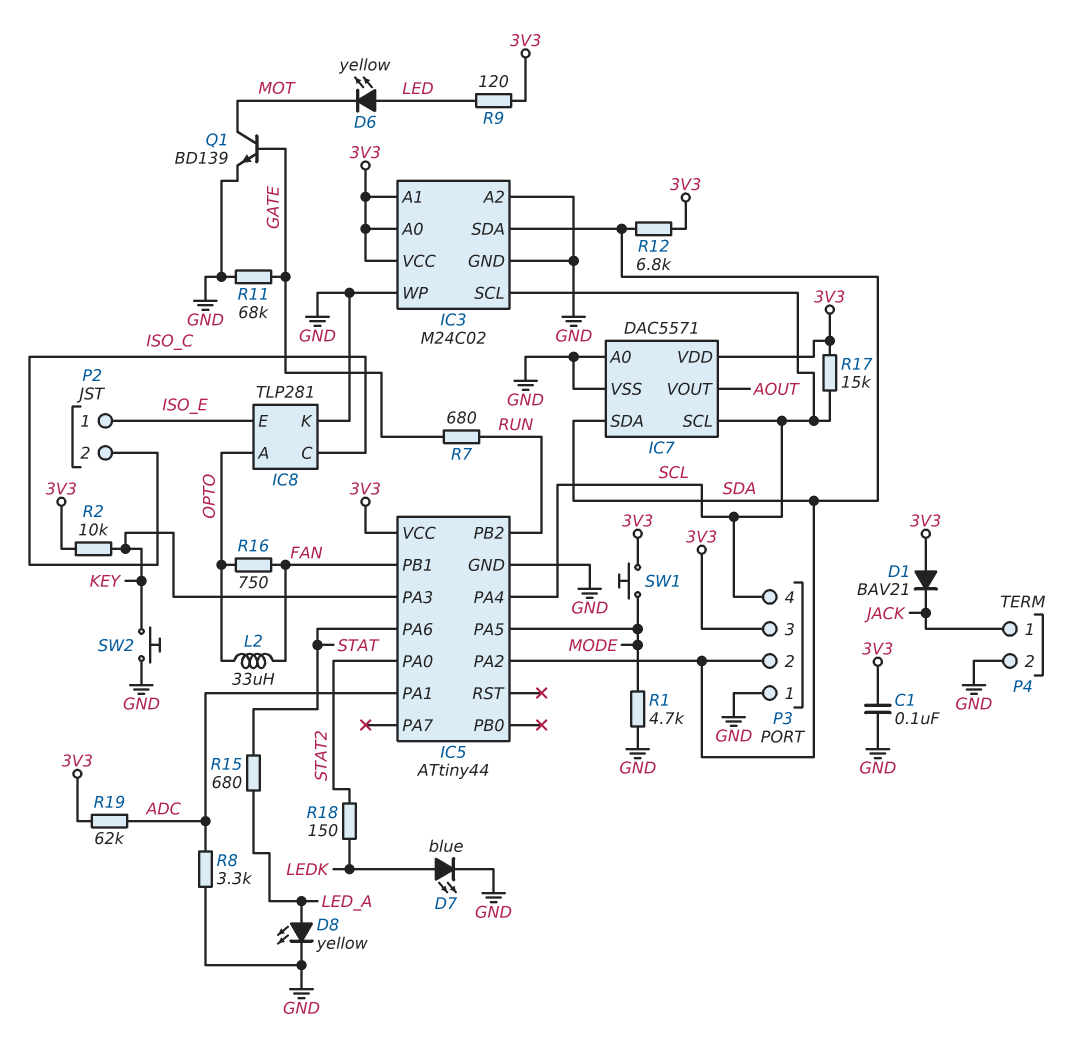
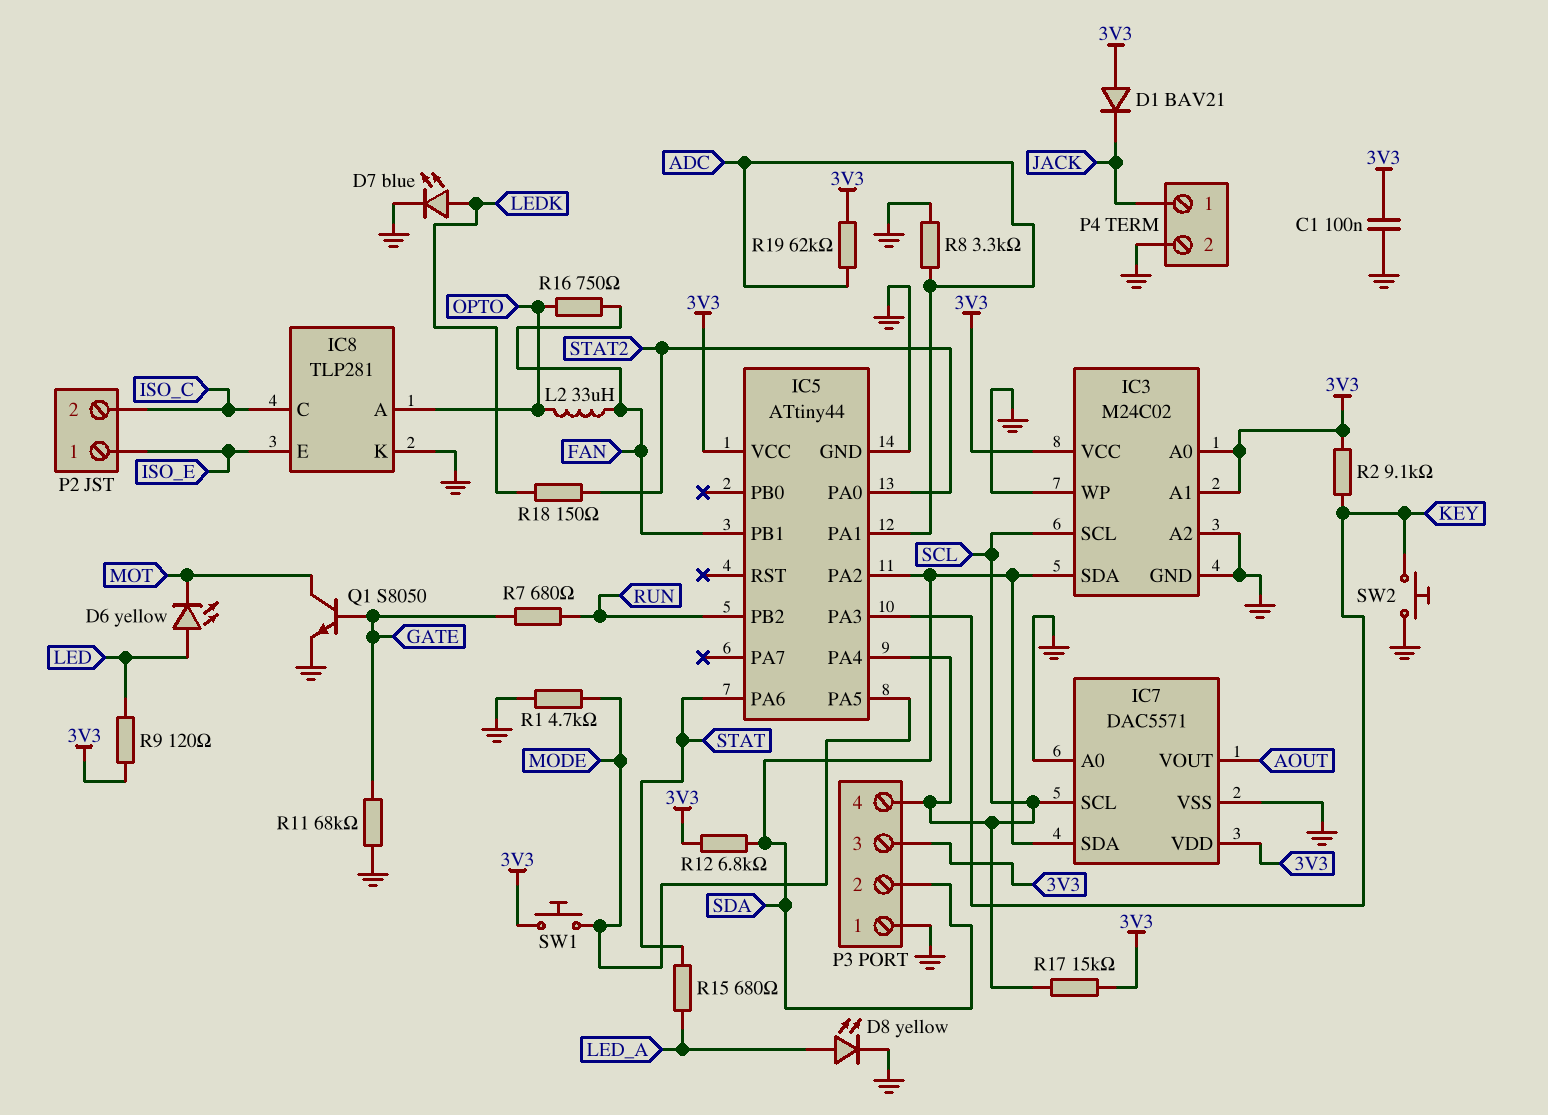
Q1: NPN BD139 (B GATE, C MOT, E GND) -> NPN S8050 (B GATE, C MOT, E GND)
R2: 10k (3V3, KEY) -> 9.1k (3V3, KEY)

